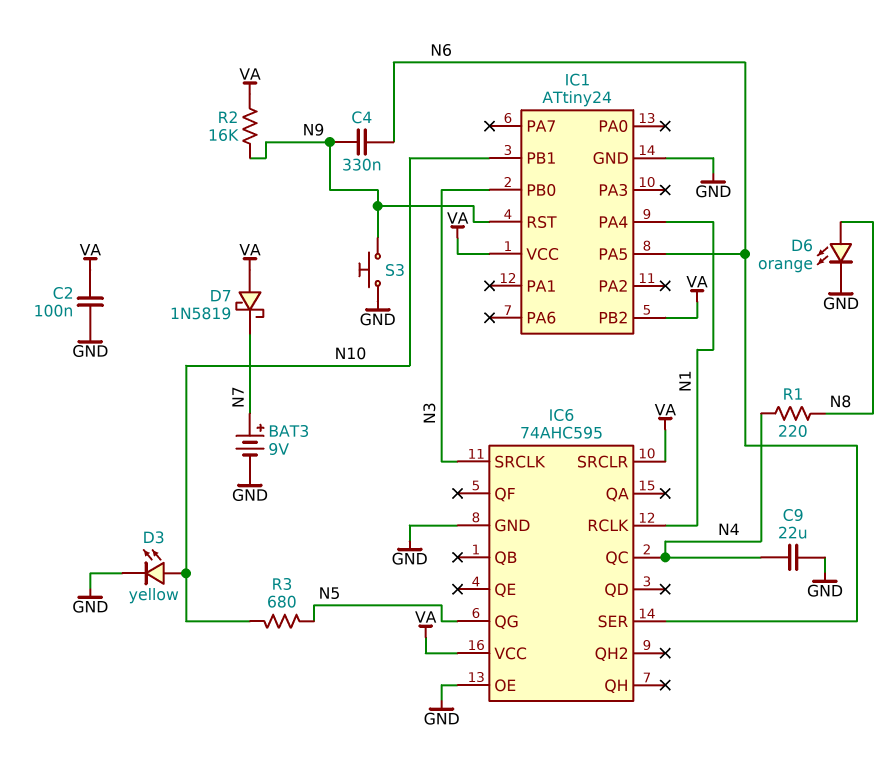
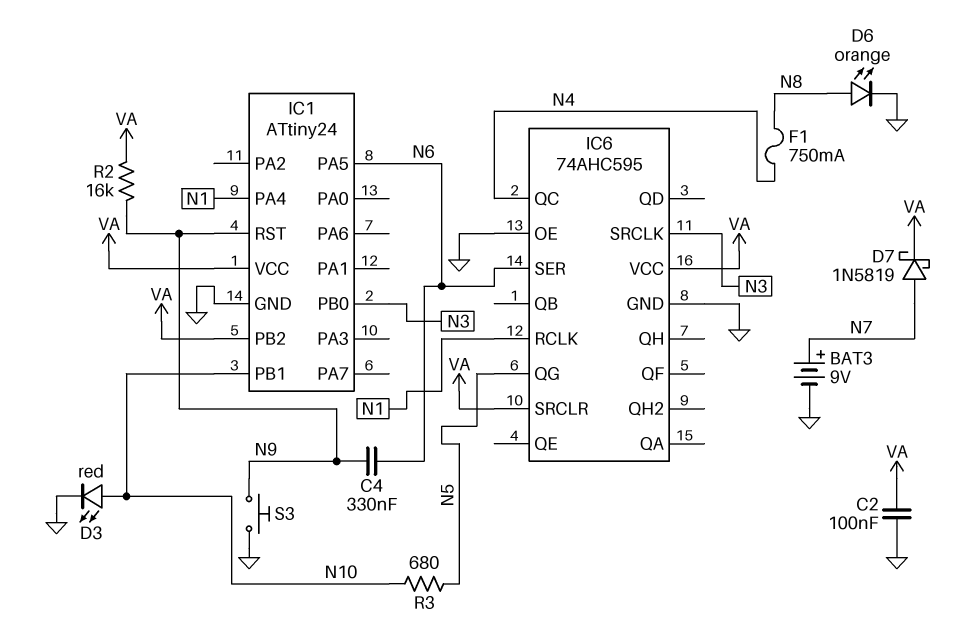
C9: 22uF (GND, N4) -> none
D3: LED yellow (A N10, K GND) -> LED red (A N10, K GND)
D7: schottky 1N5819 (A VA, K N7) -> schottky 1N5819 (A N7, K VA)
F1: none -> 750mA (N4, N8)
R1: 220 (N4, N8) -> none

